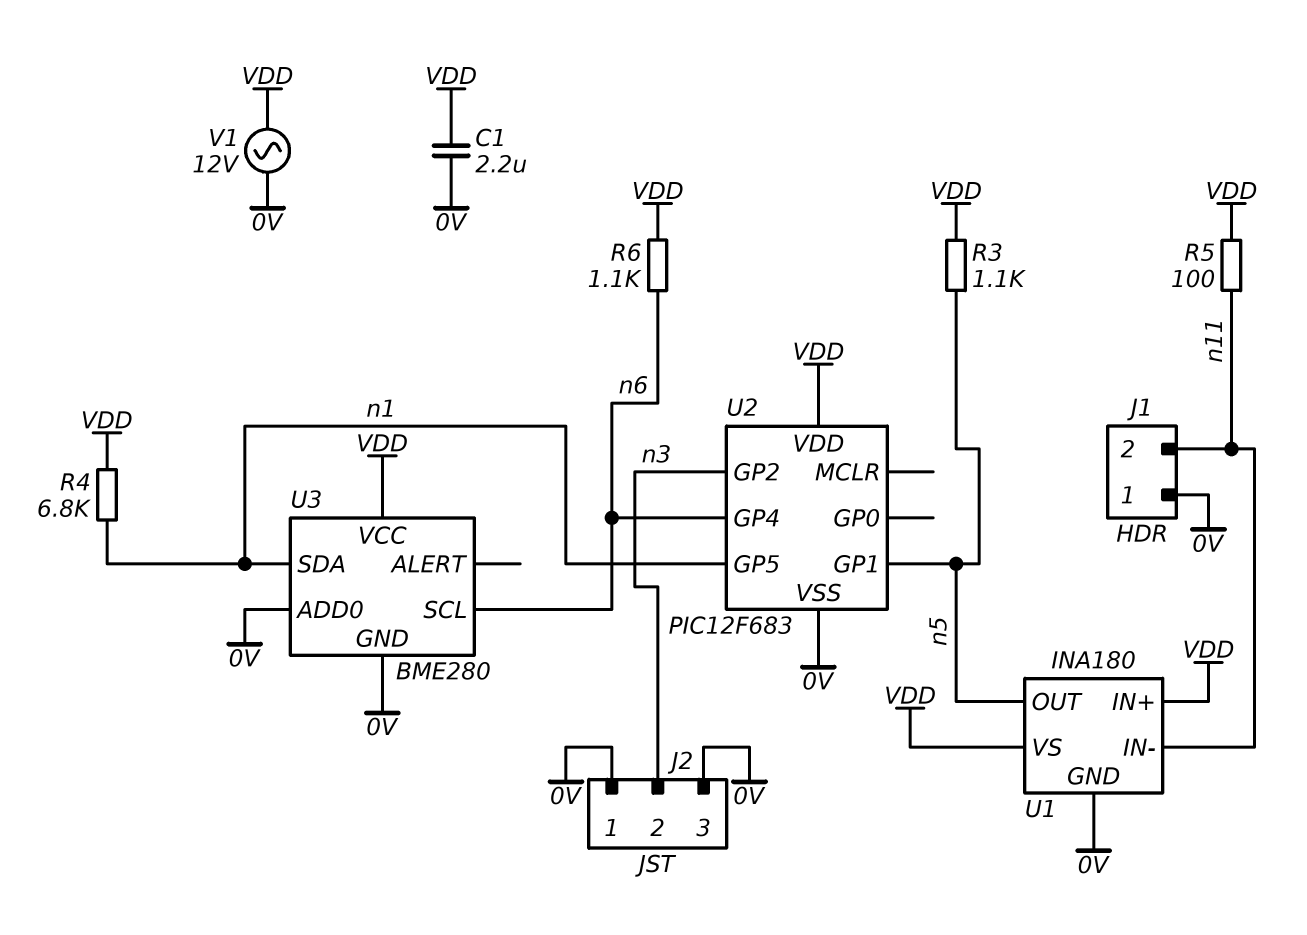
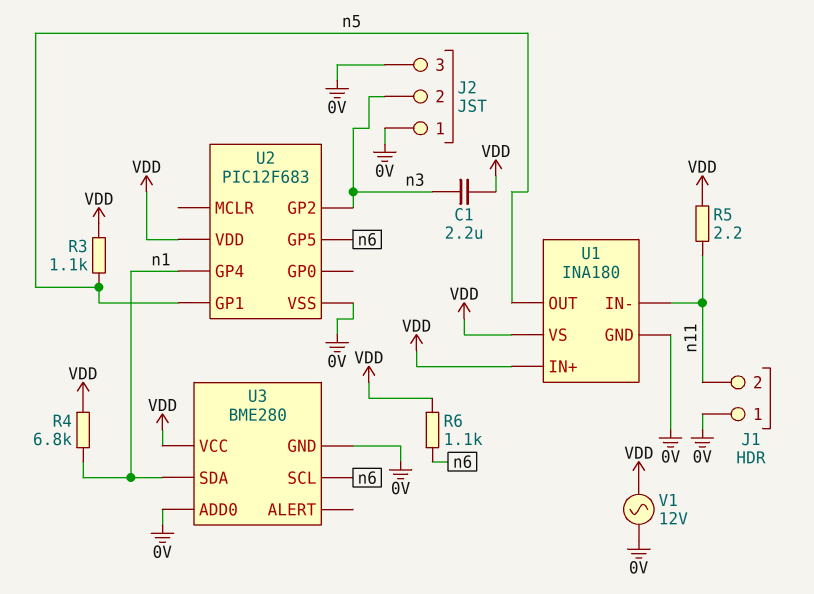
C1: 2.2uF (0V, VDD) -> 2.2uF (VDD, n3)
R5: 100 (VDD, n11) -> 2.2 (VDD, n11)
U2 pin GP4: n6 -> n1
U2 pin GP5: n1 -> n6

